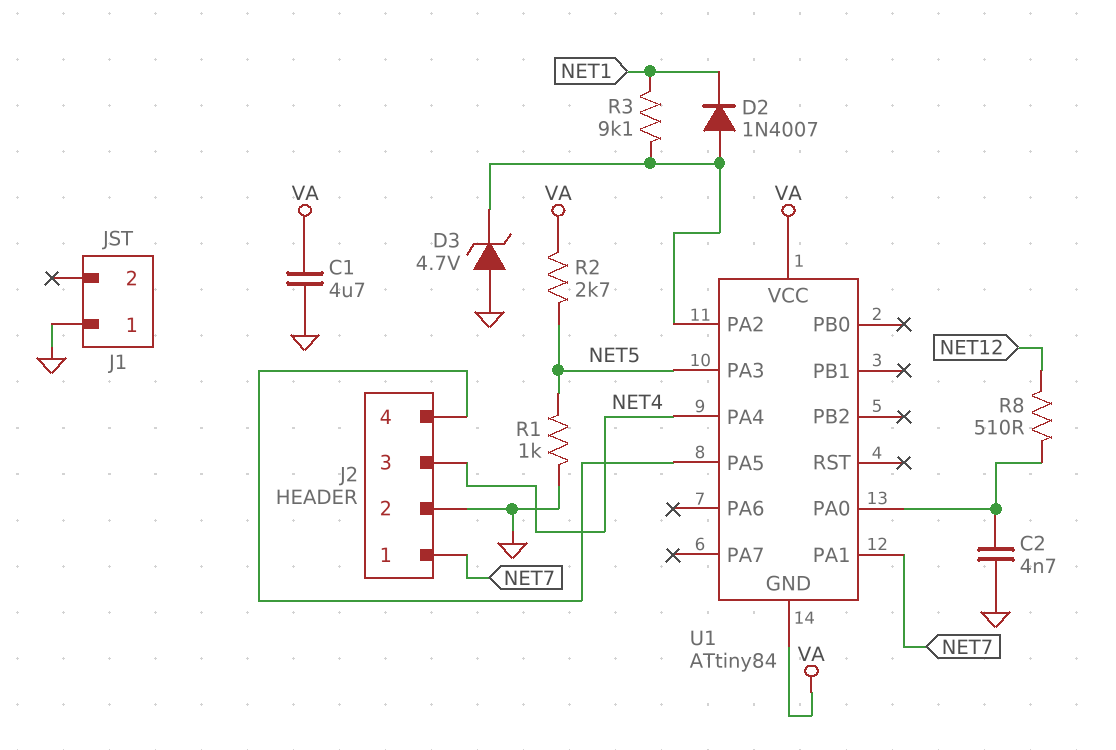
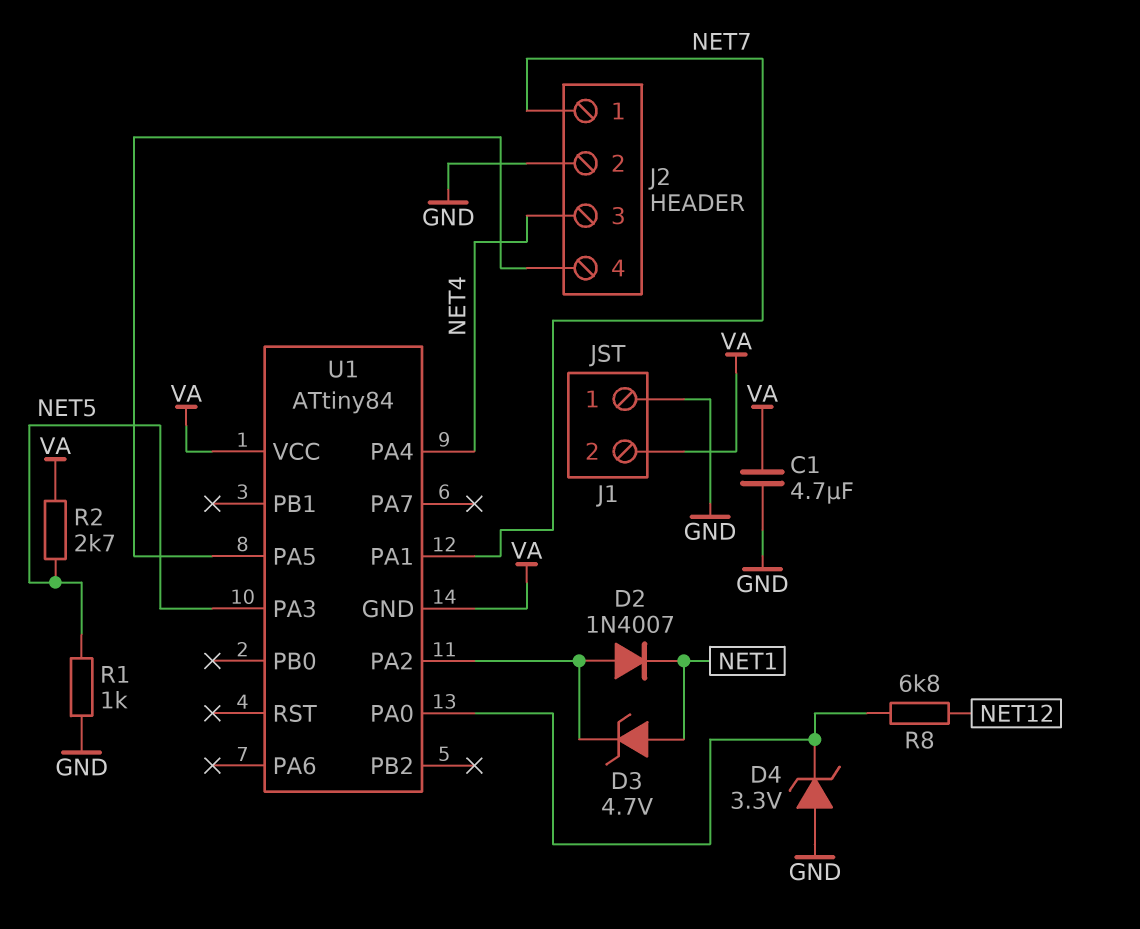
C2: 4.7nF (GND, U1/PA0) -> none
D3: zener 4.7V (A GND, K U1/PA2) -> zener 4.7V (A NET1, K U1/PA2)
D4: none -> zener 3.3V (A GND, K U1/PA0)
J1 pin 2: none -> VA
R3: 9.1k (NET1, U1/PA2) -> none
R8: 510 (NET12, U1/PA0) -> 6.8k (NET12, U1/PA0)

